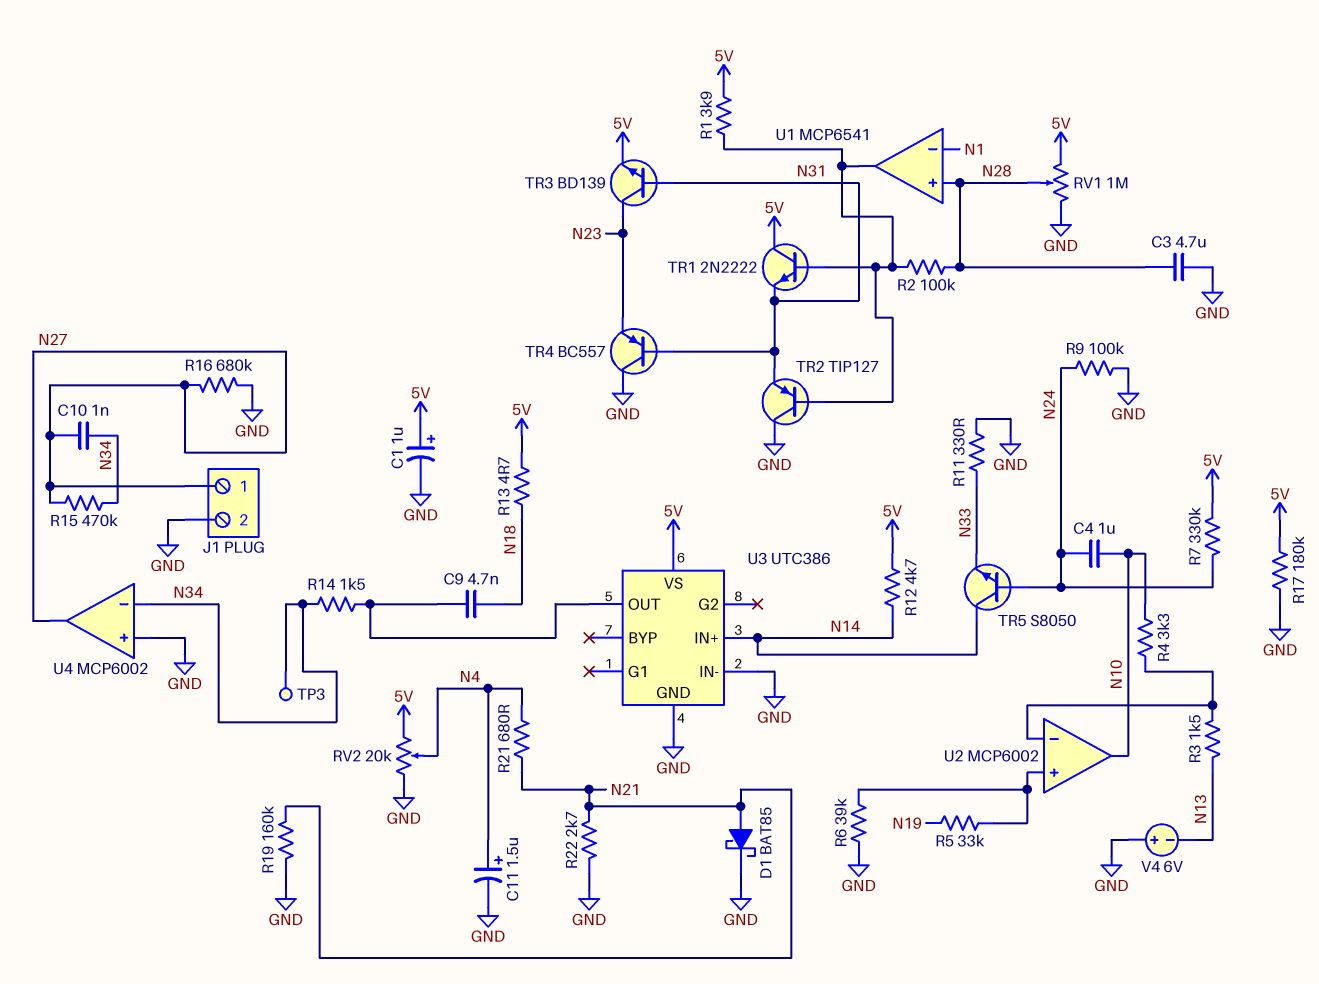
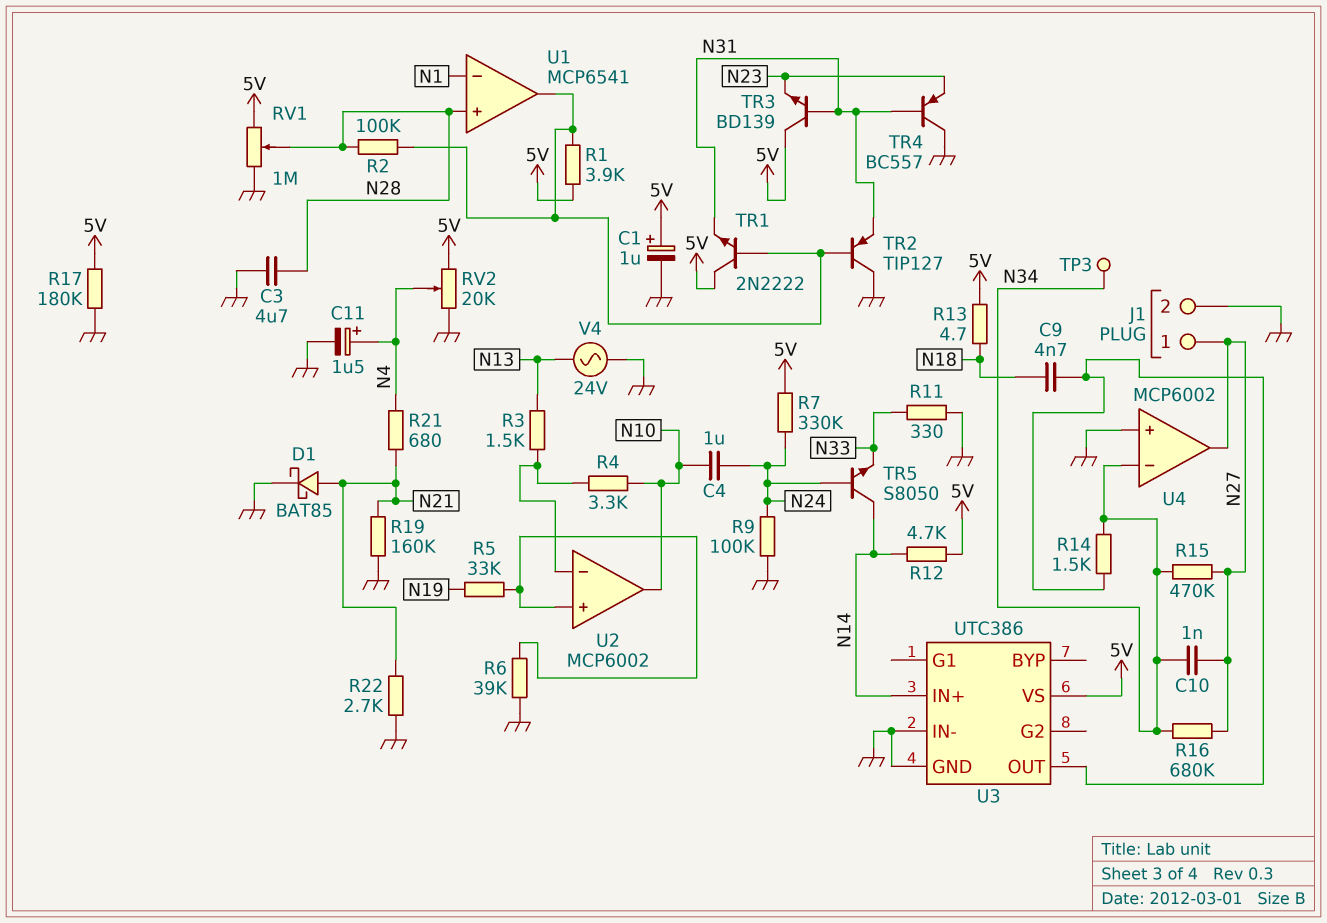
R16: 680k (GND, N27) -> 680k (N27, N34)
TR3: NPN BD139 (B N31, C N23, E 5V) -> NPN BD139 (B N31, C 5V, E N23)
V4: 6V (plus GND, minus N13) -> AC 24V (GND, N13)

